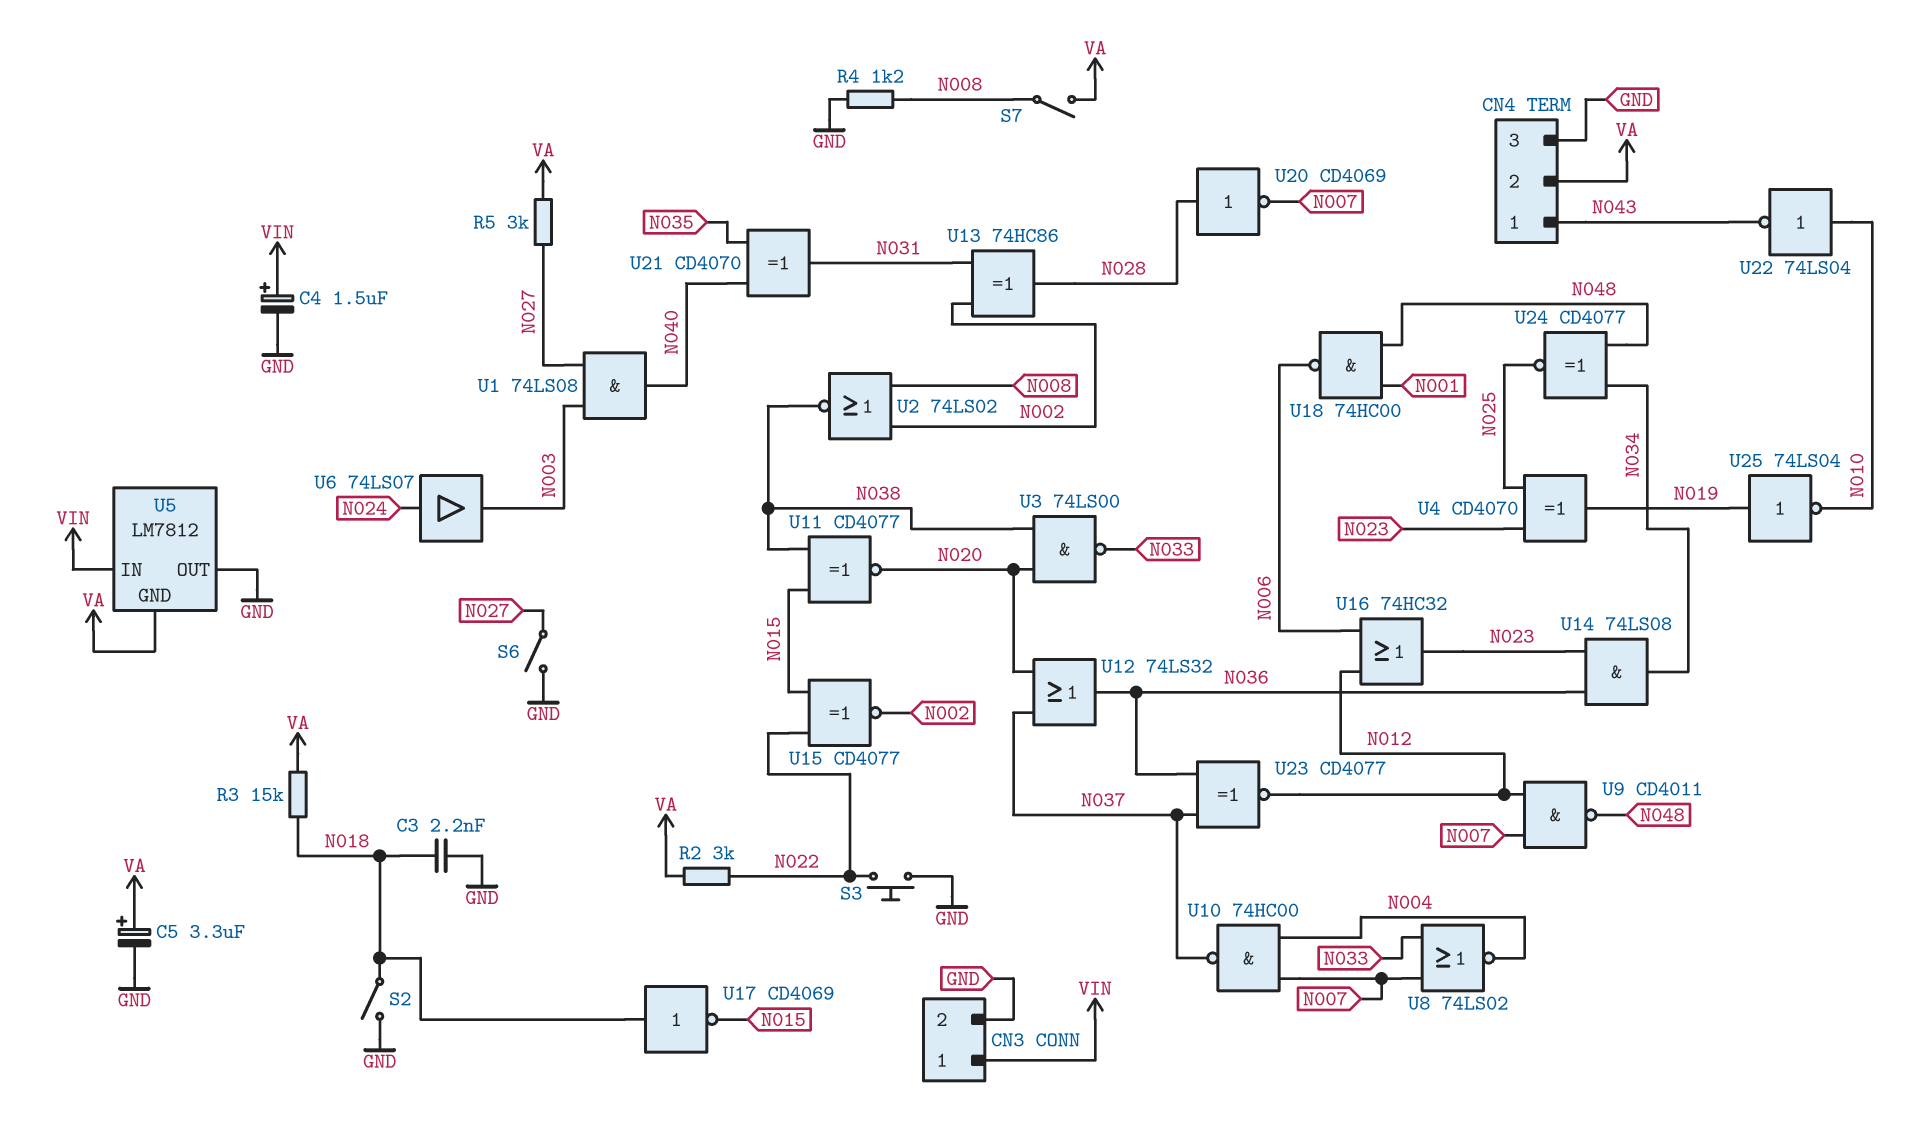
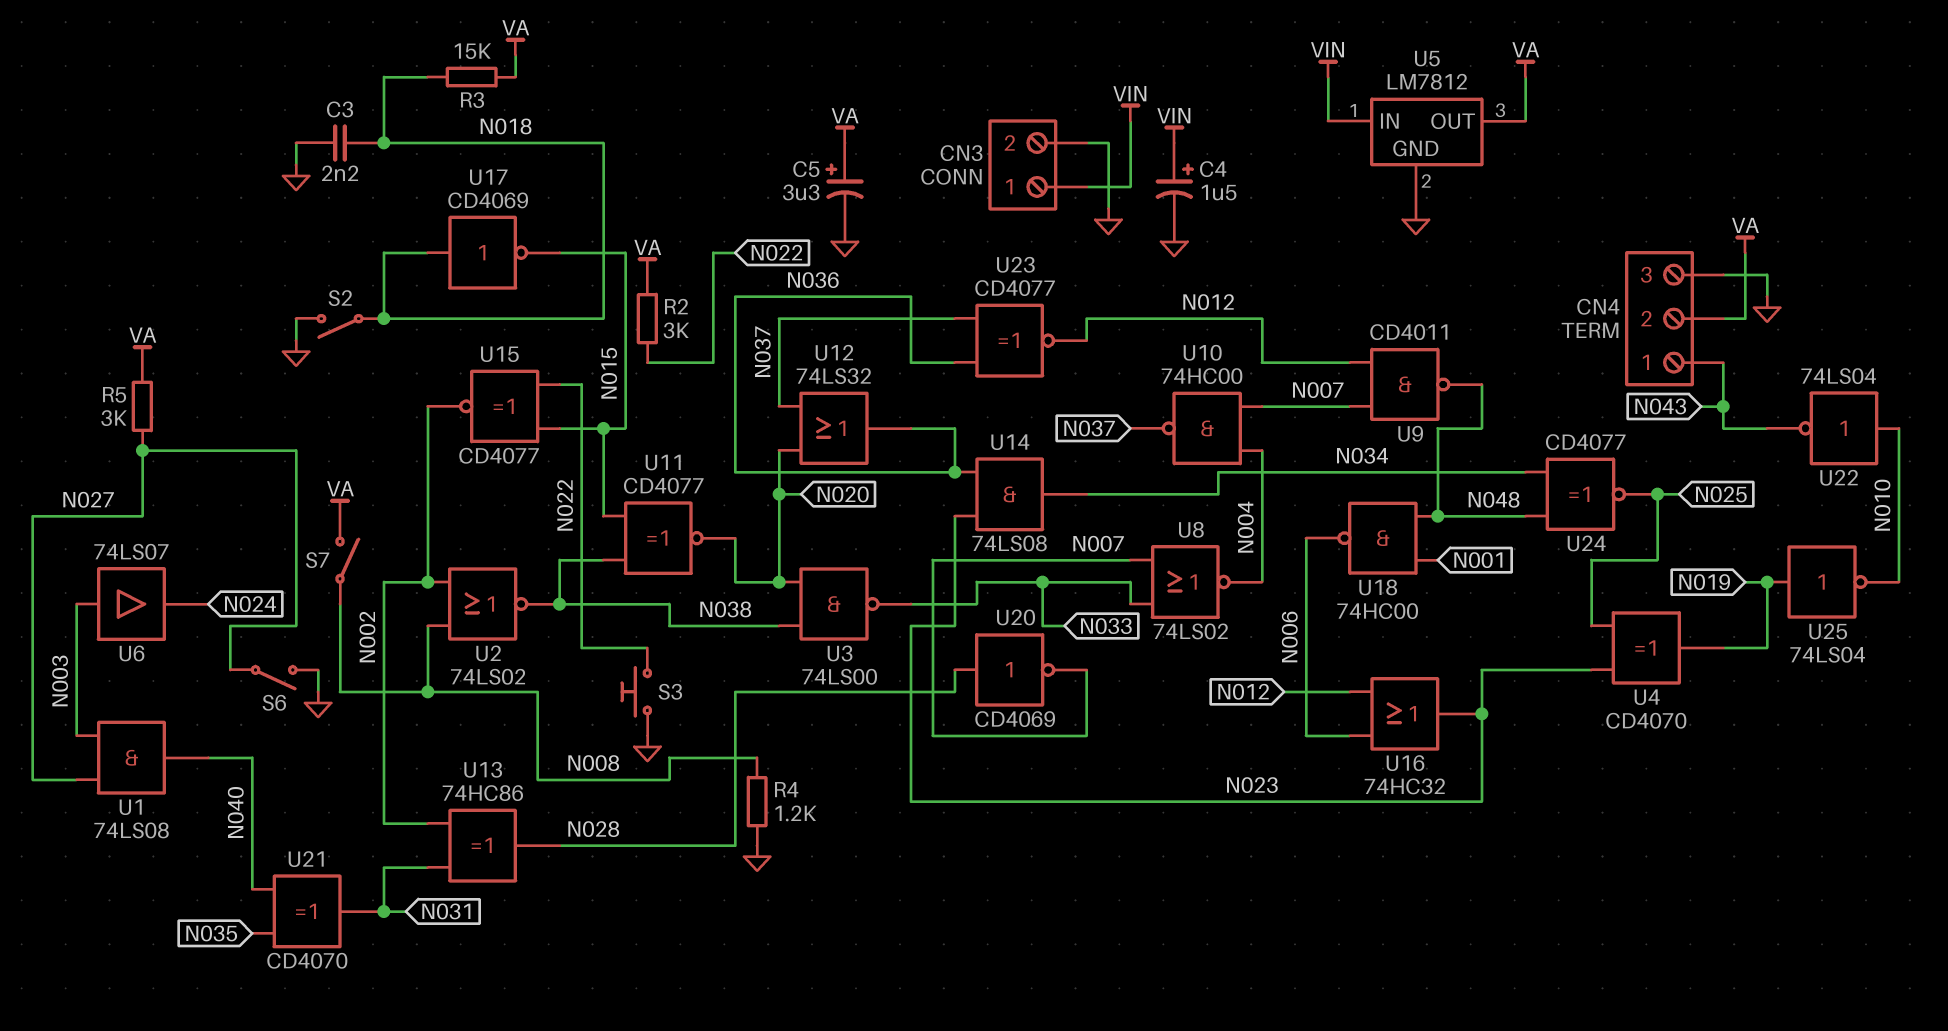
U5 pin GND: VA -> GND
U5 pin OUT: GND -> VA
U6: buffer 74LS07 (in N024, out N003) -> buffer 74LS07 (in N003, out N024)

